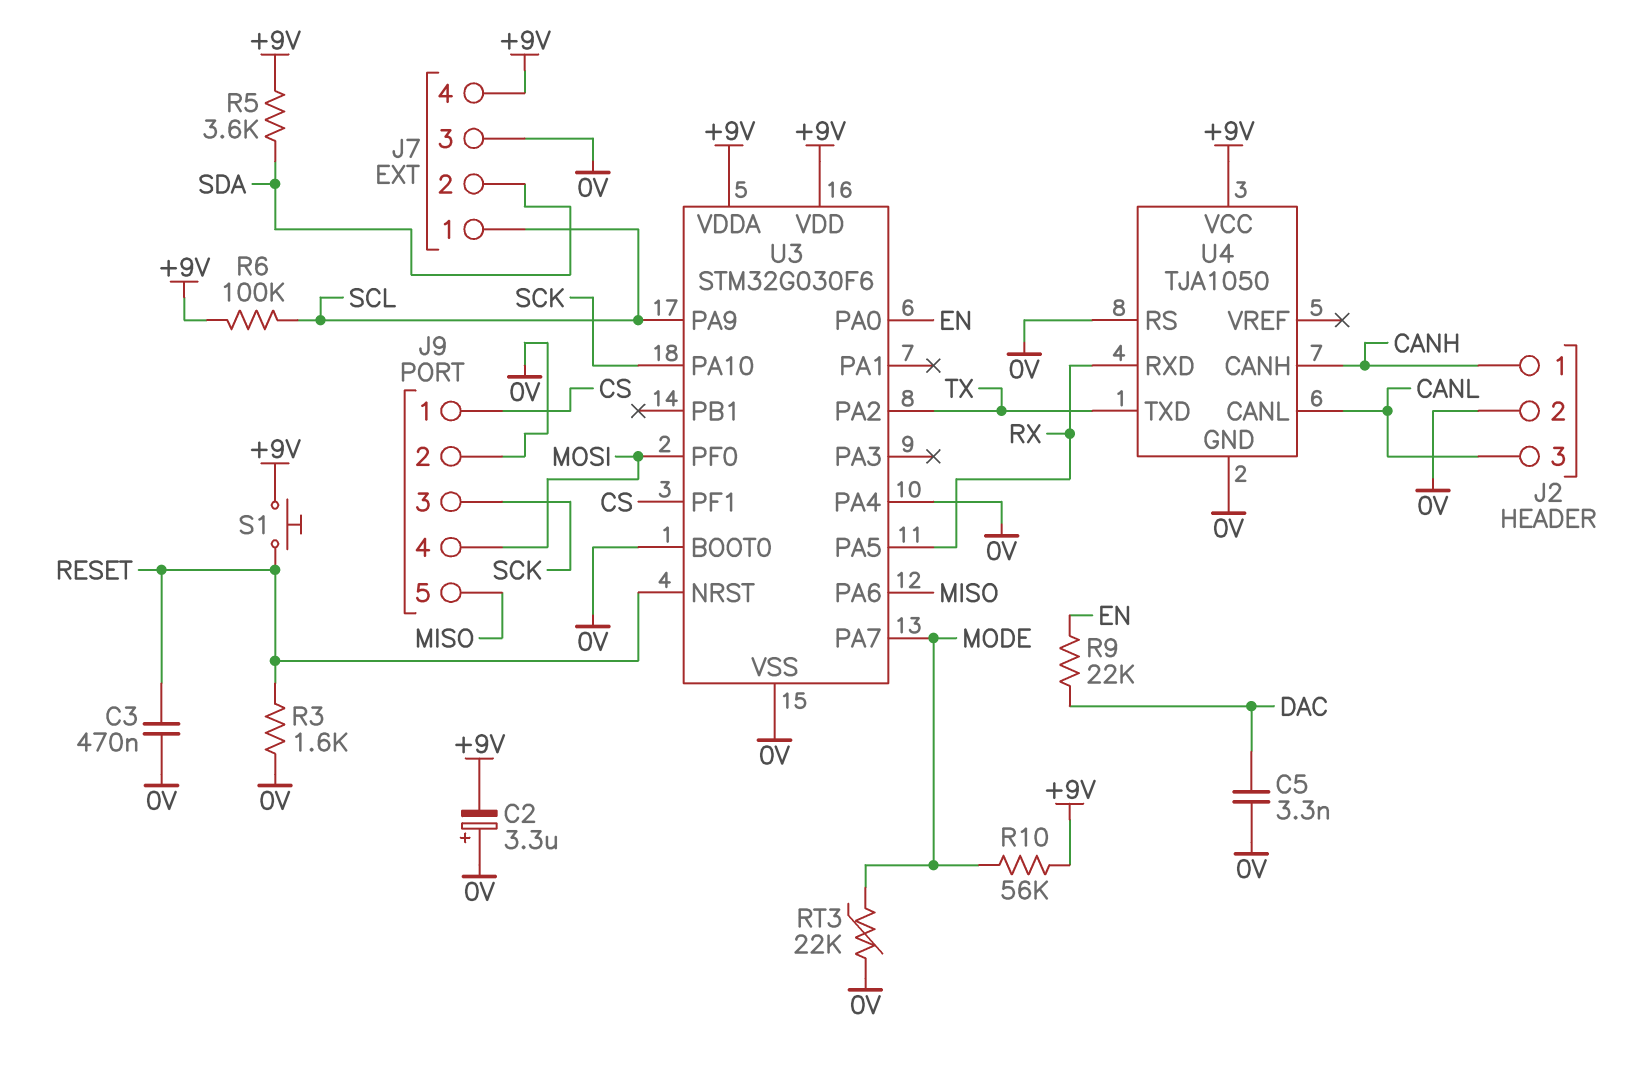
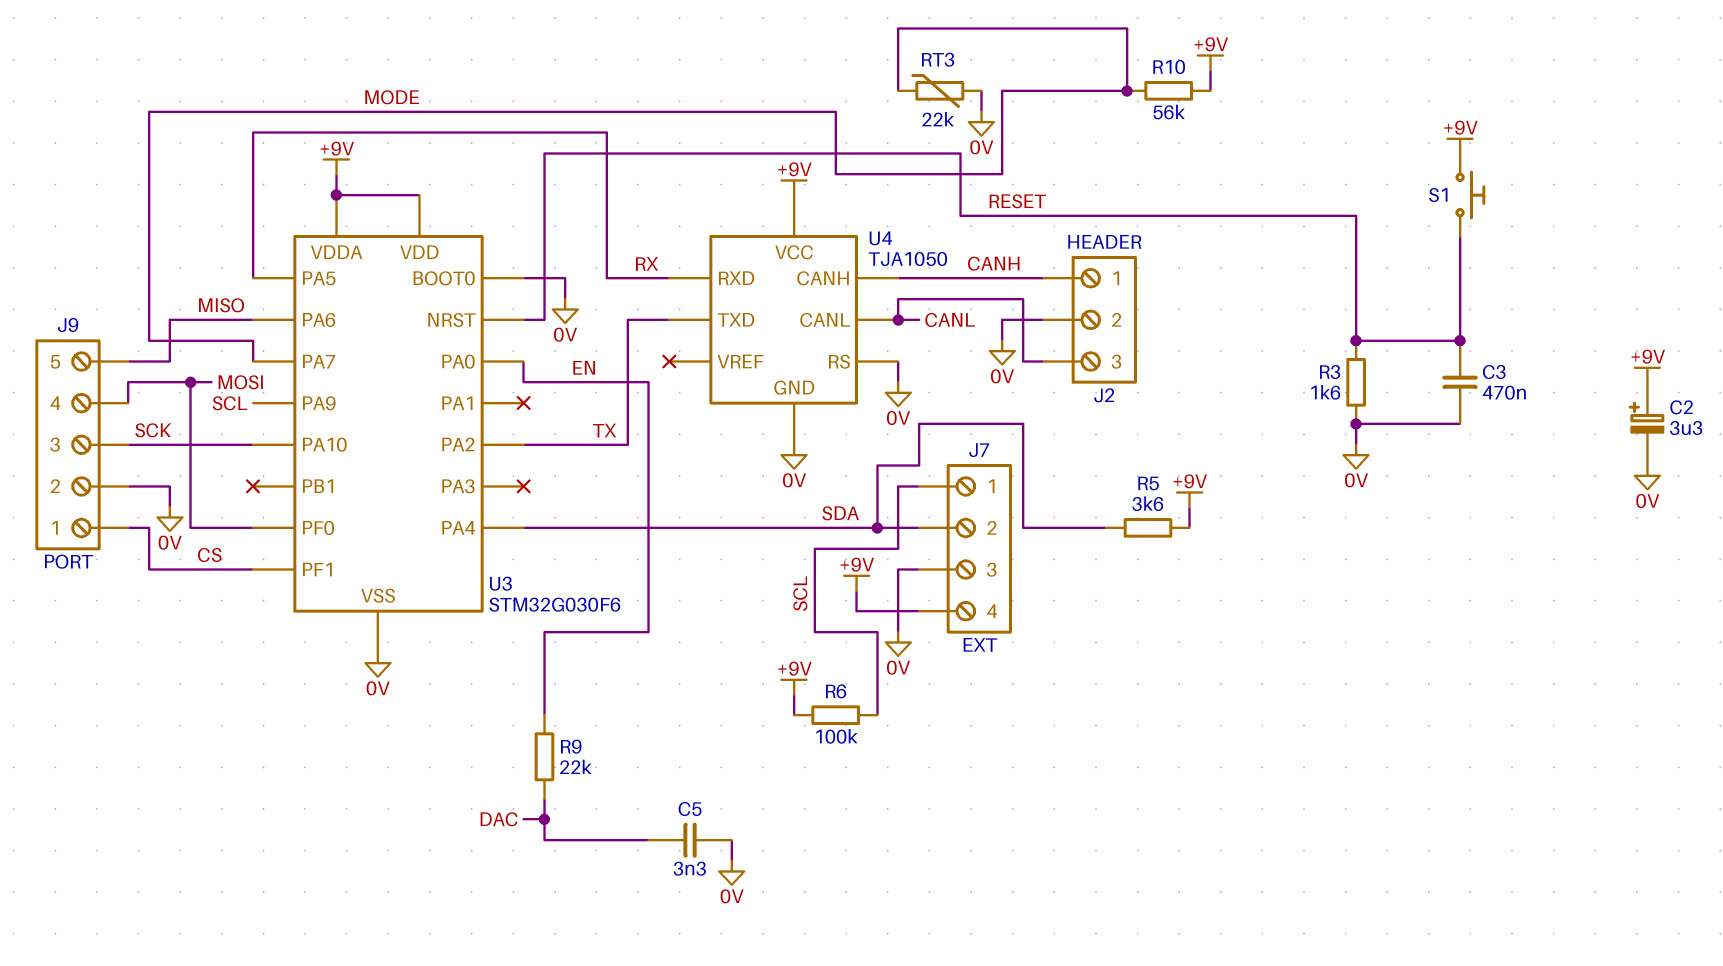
C2: 3.3uF (plus 0V, minus +9V) -> 3.3uF (plus +9V, minus 0V)
U3 pin PA4: 0V -> SDA

